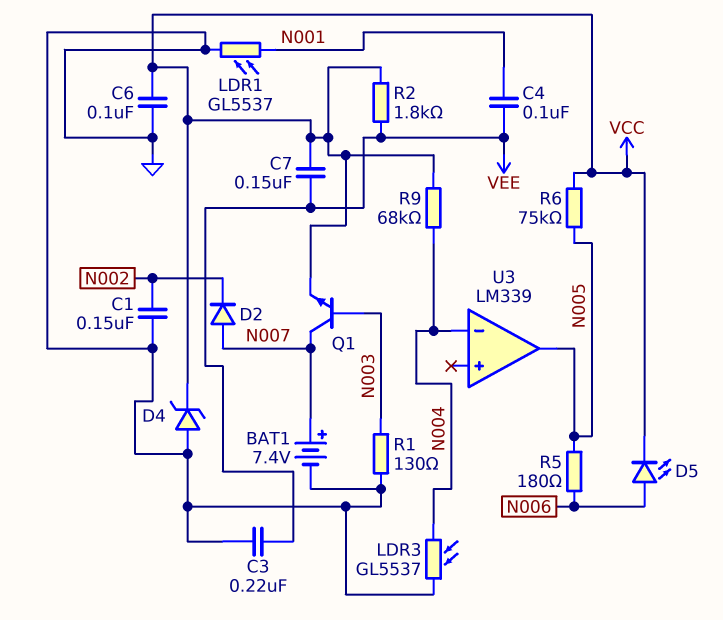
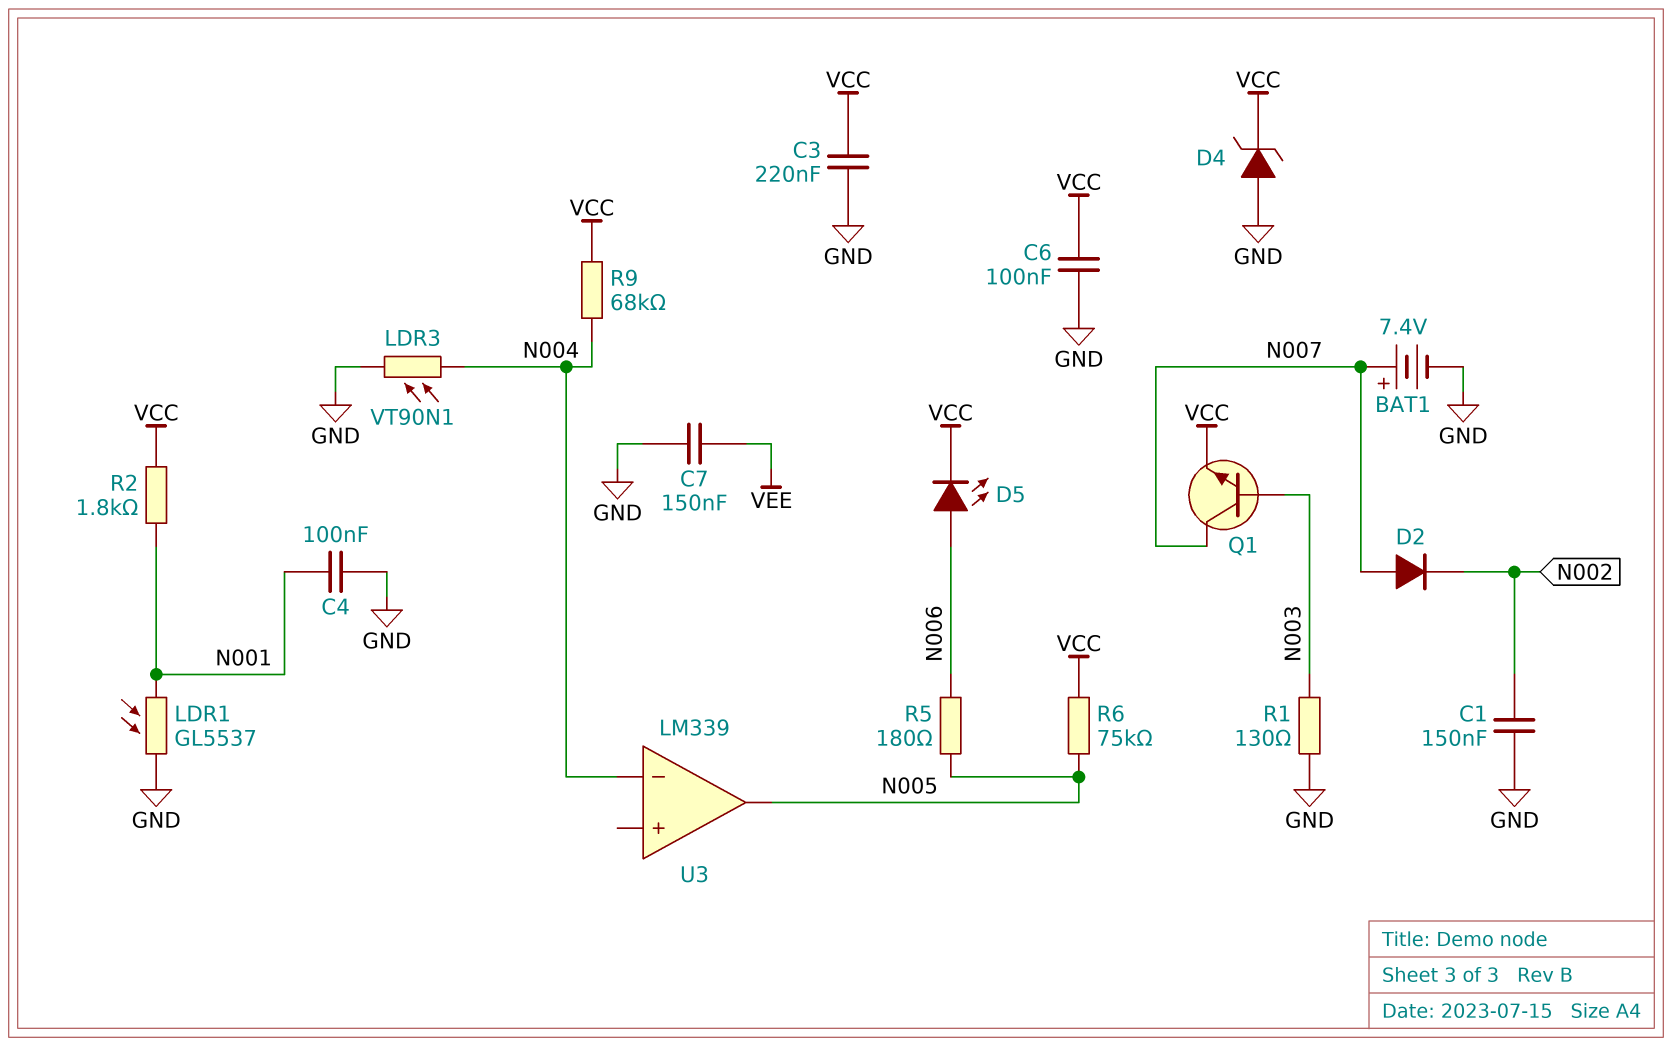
C3: 220nF (GND, VEE) -> 220nF (GND, VCC)
C4: 100nF (N001, VEE) -> 100nF (GND, N001)
C7: 150nF (VCC, VEE) -> 150nF (GND, VEE)
LDR3: GL5537 (GND, N004) -> VT90N1 (GND, N004)
R2: 1.8k (VCC, VEE) -> 1.8k (N001, VCC)

